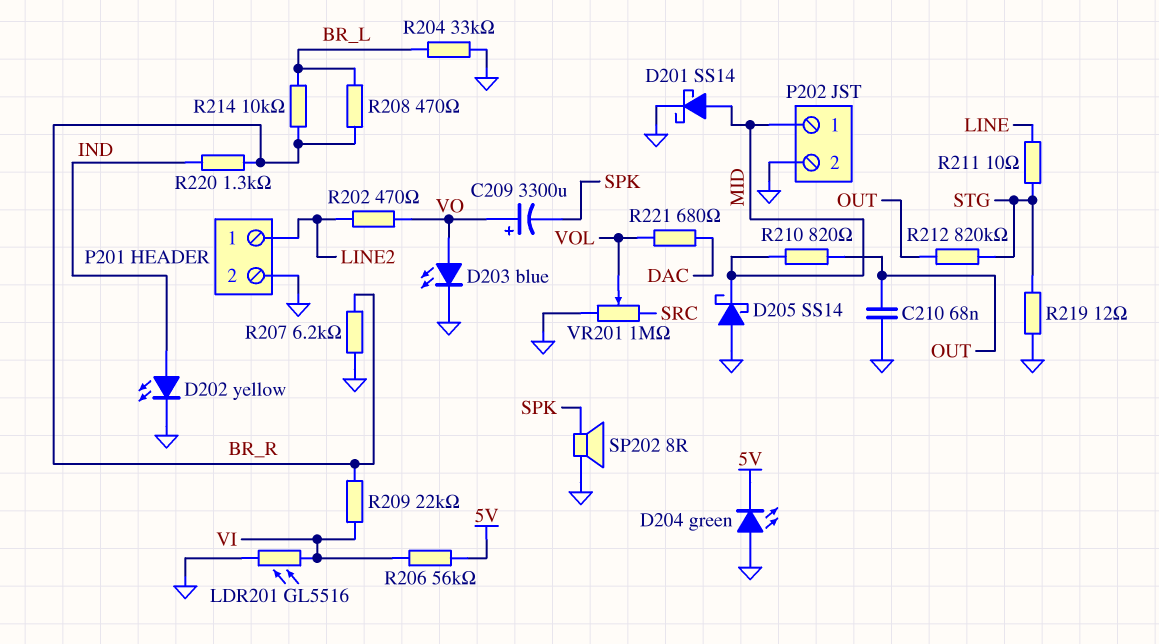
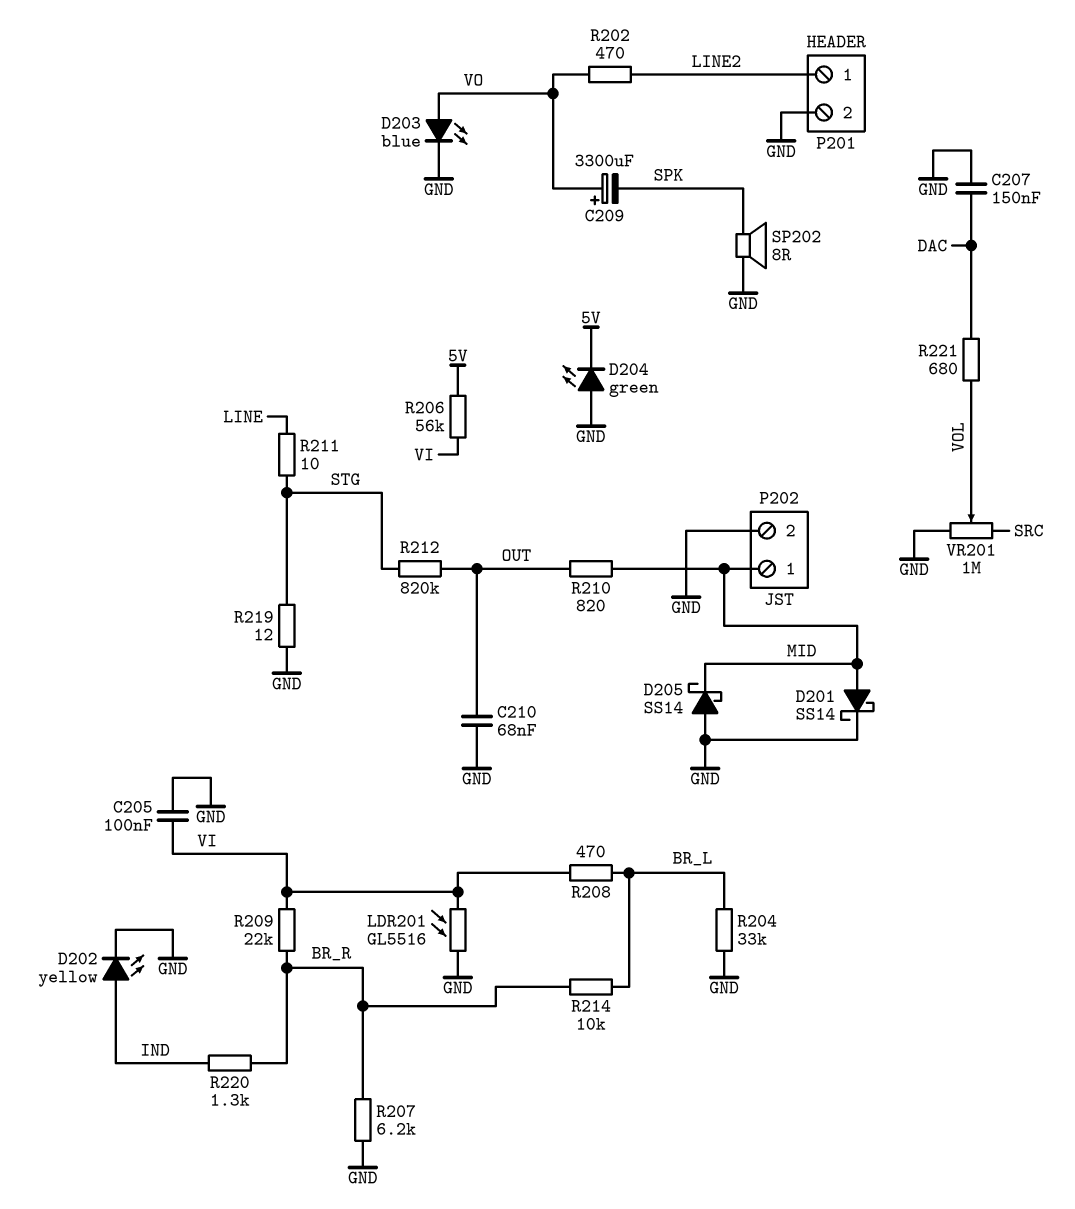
C205: none -> 100nF (GND, VI)
C207: none -> 150nF (DAC, GND)
R208: 470 (BR_L, BR_R) -> 470 (BR_L, VI)

